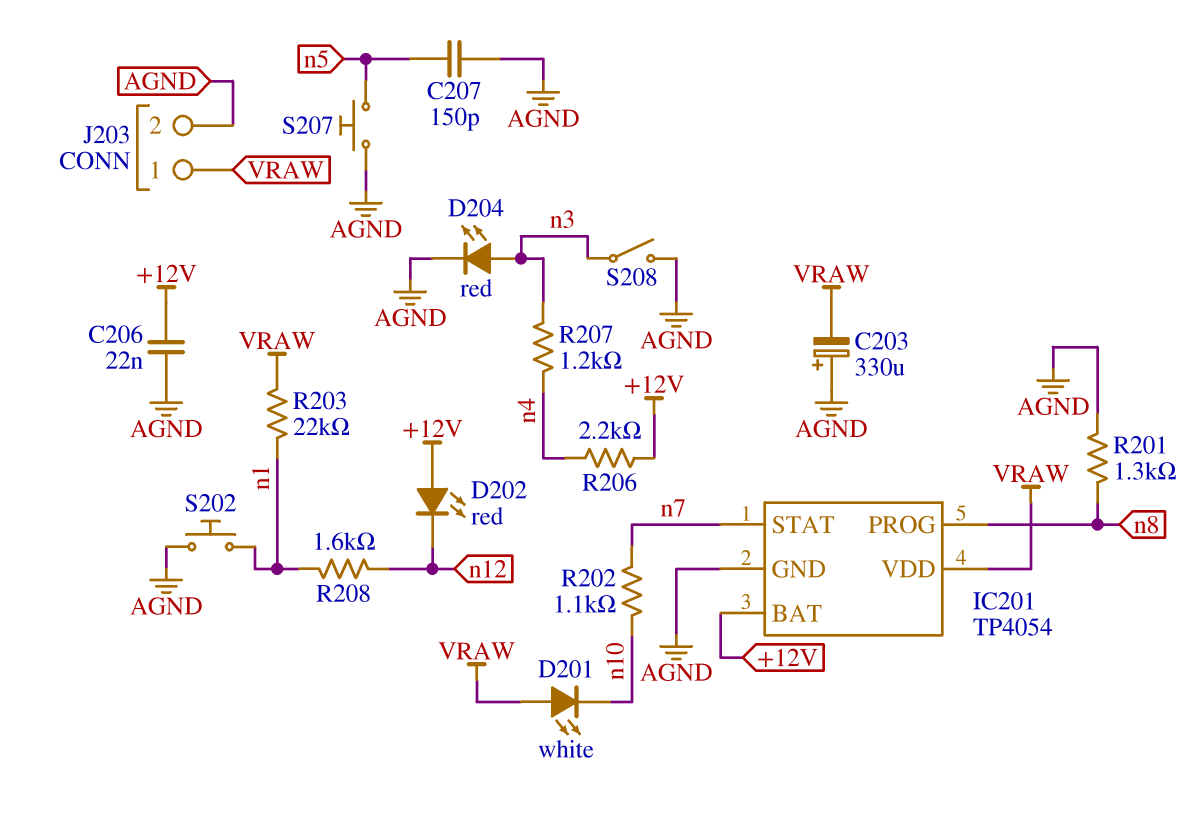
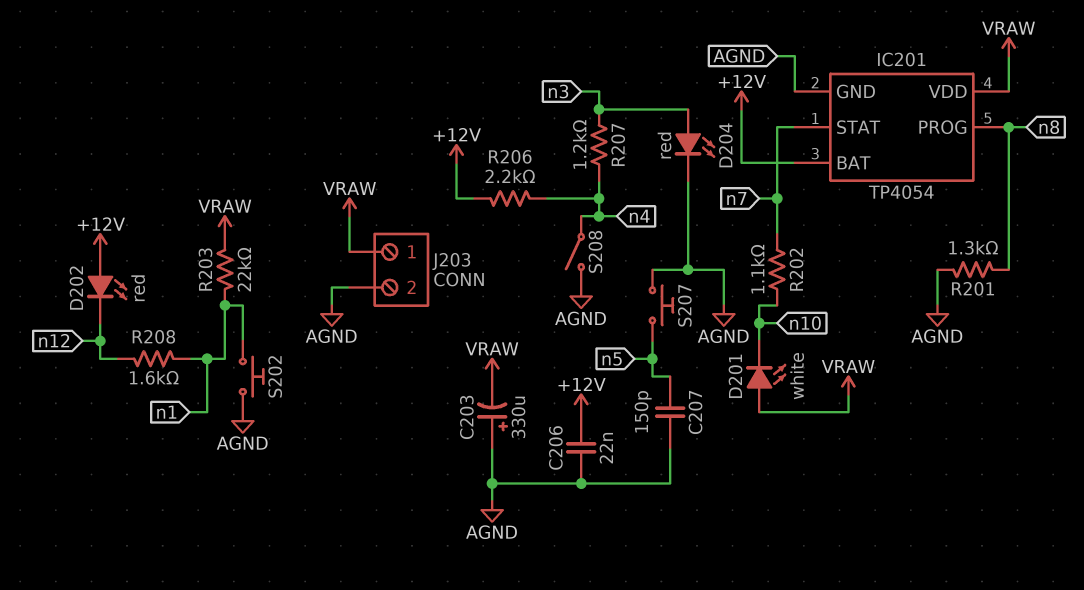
S208: switch (AGND, n3) -> switch (AGND, n4)

